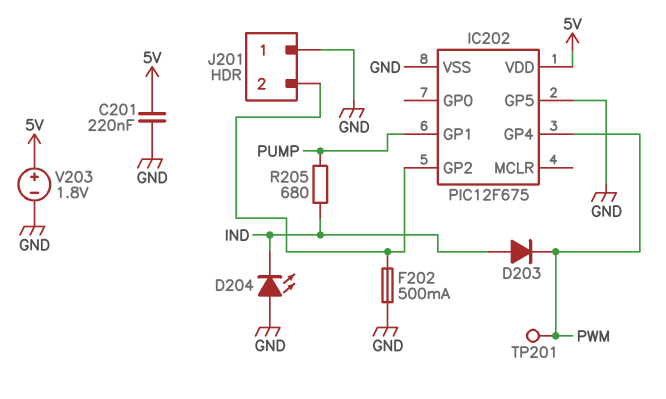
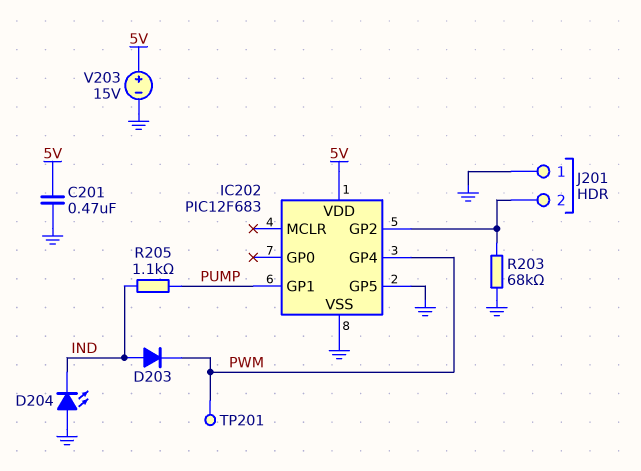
C201: 220nF (5V, GND) -> 470nF (5V, GND)
F202: 500mA (GND, IC202/GP2) -> none
IC202: PIC12F675 -> PIC12F683
R203: none -> 68k (GND, IC202/GP2)
R205: 680 (IND, PUMP) -> 1.1k (IND, PUMP)
V203: 1.8V (plus 5V, minus GND) -> 15V (plus 5V, minus GND)

